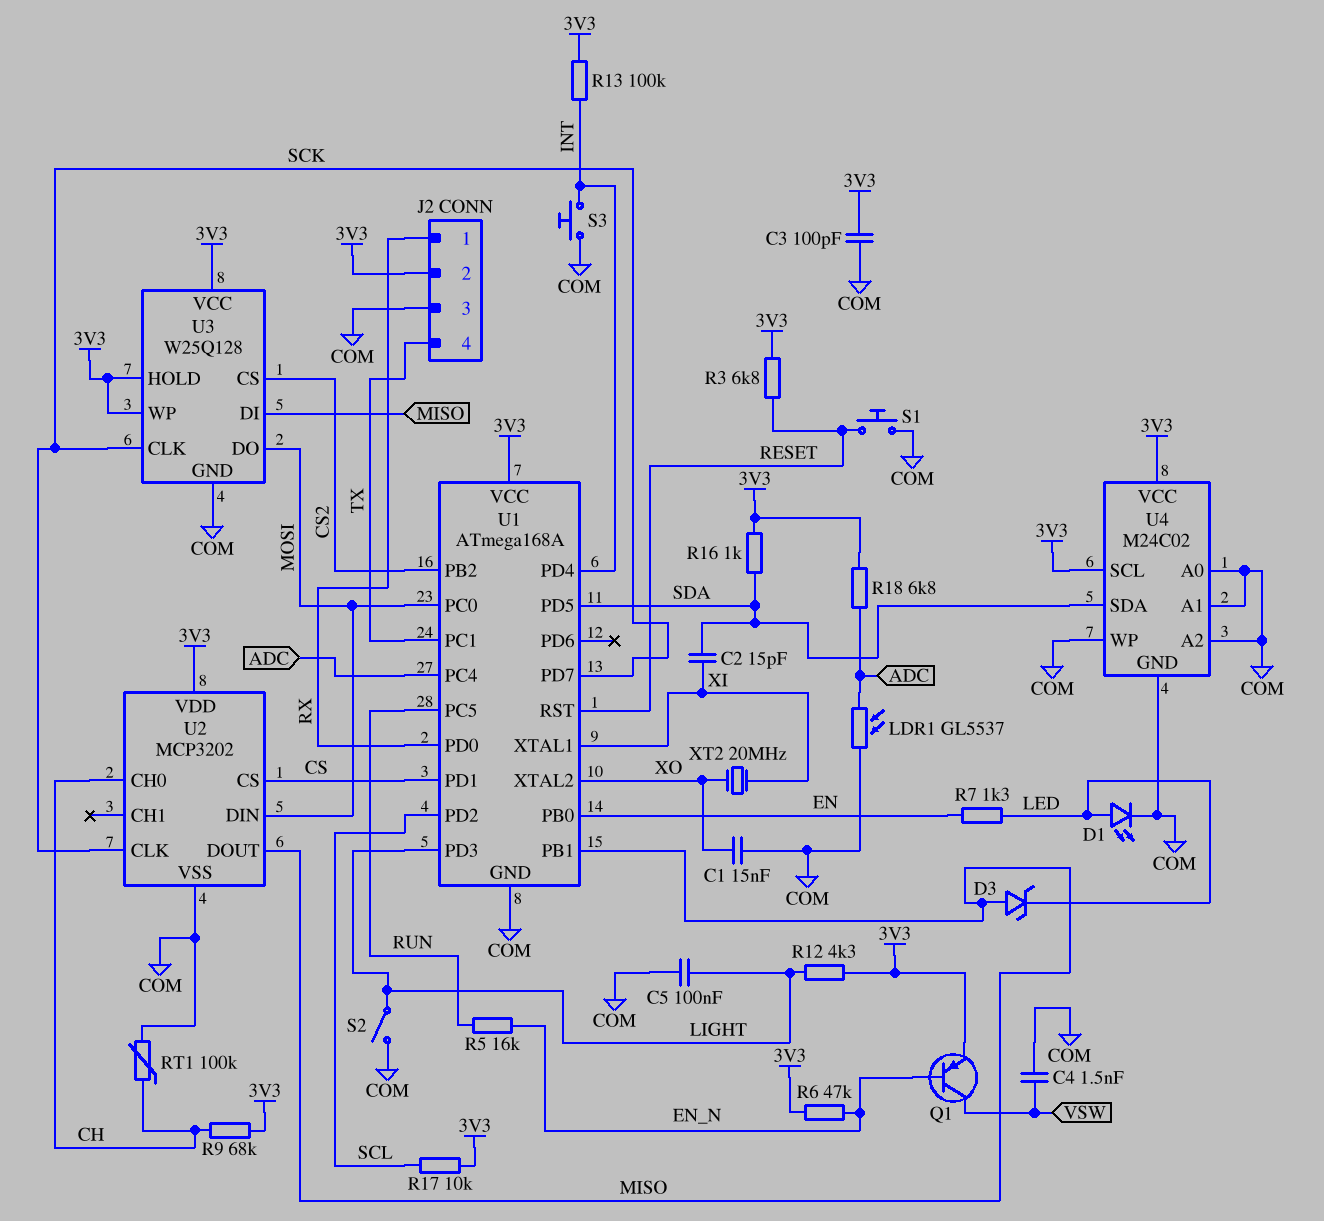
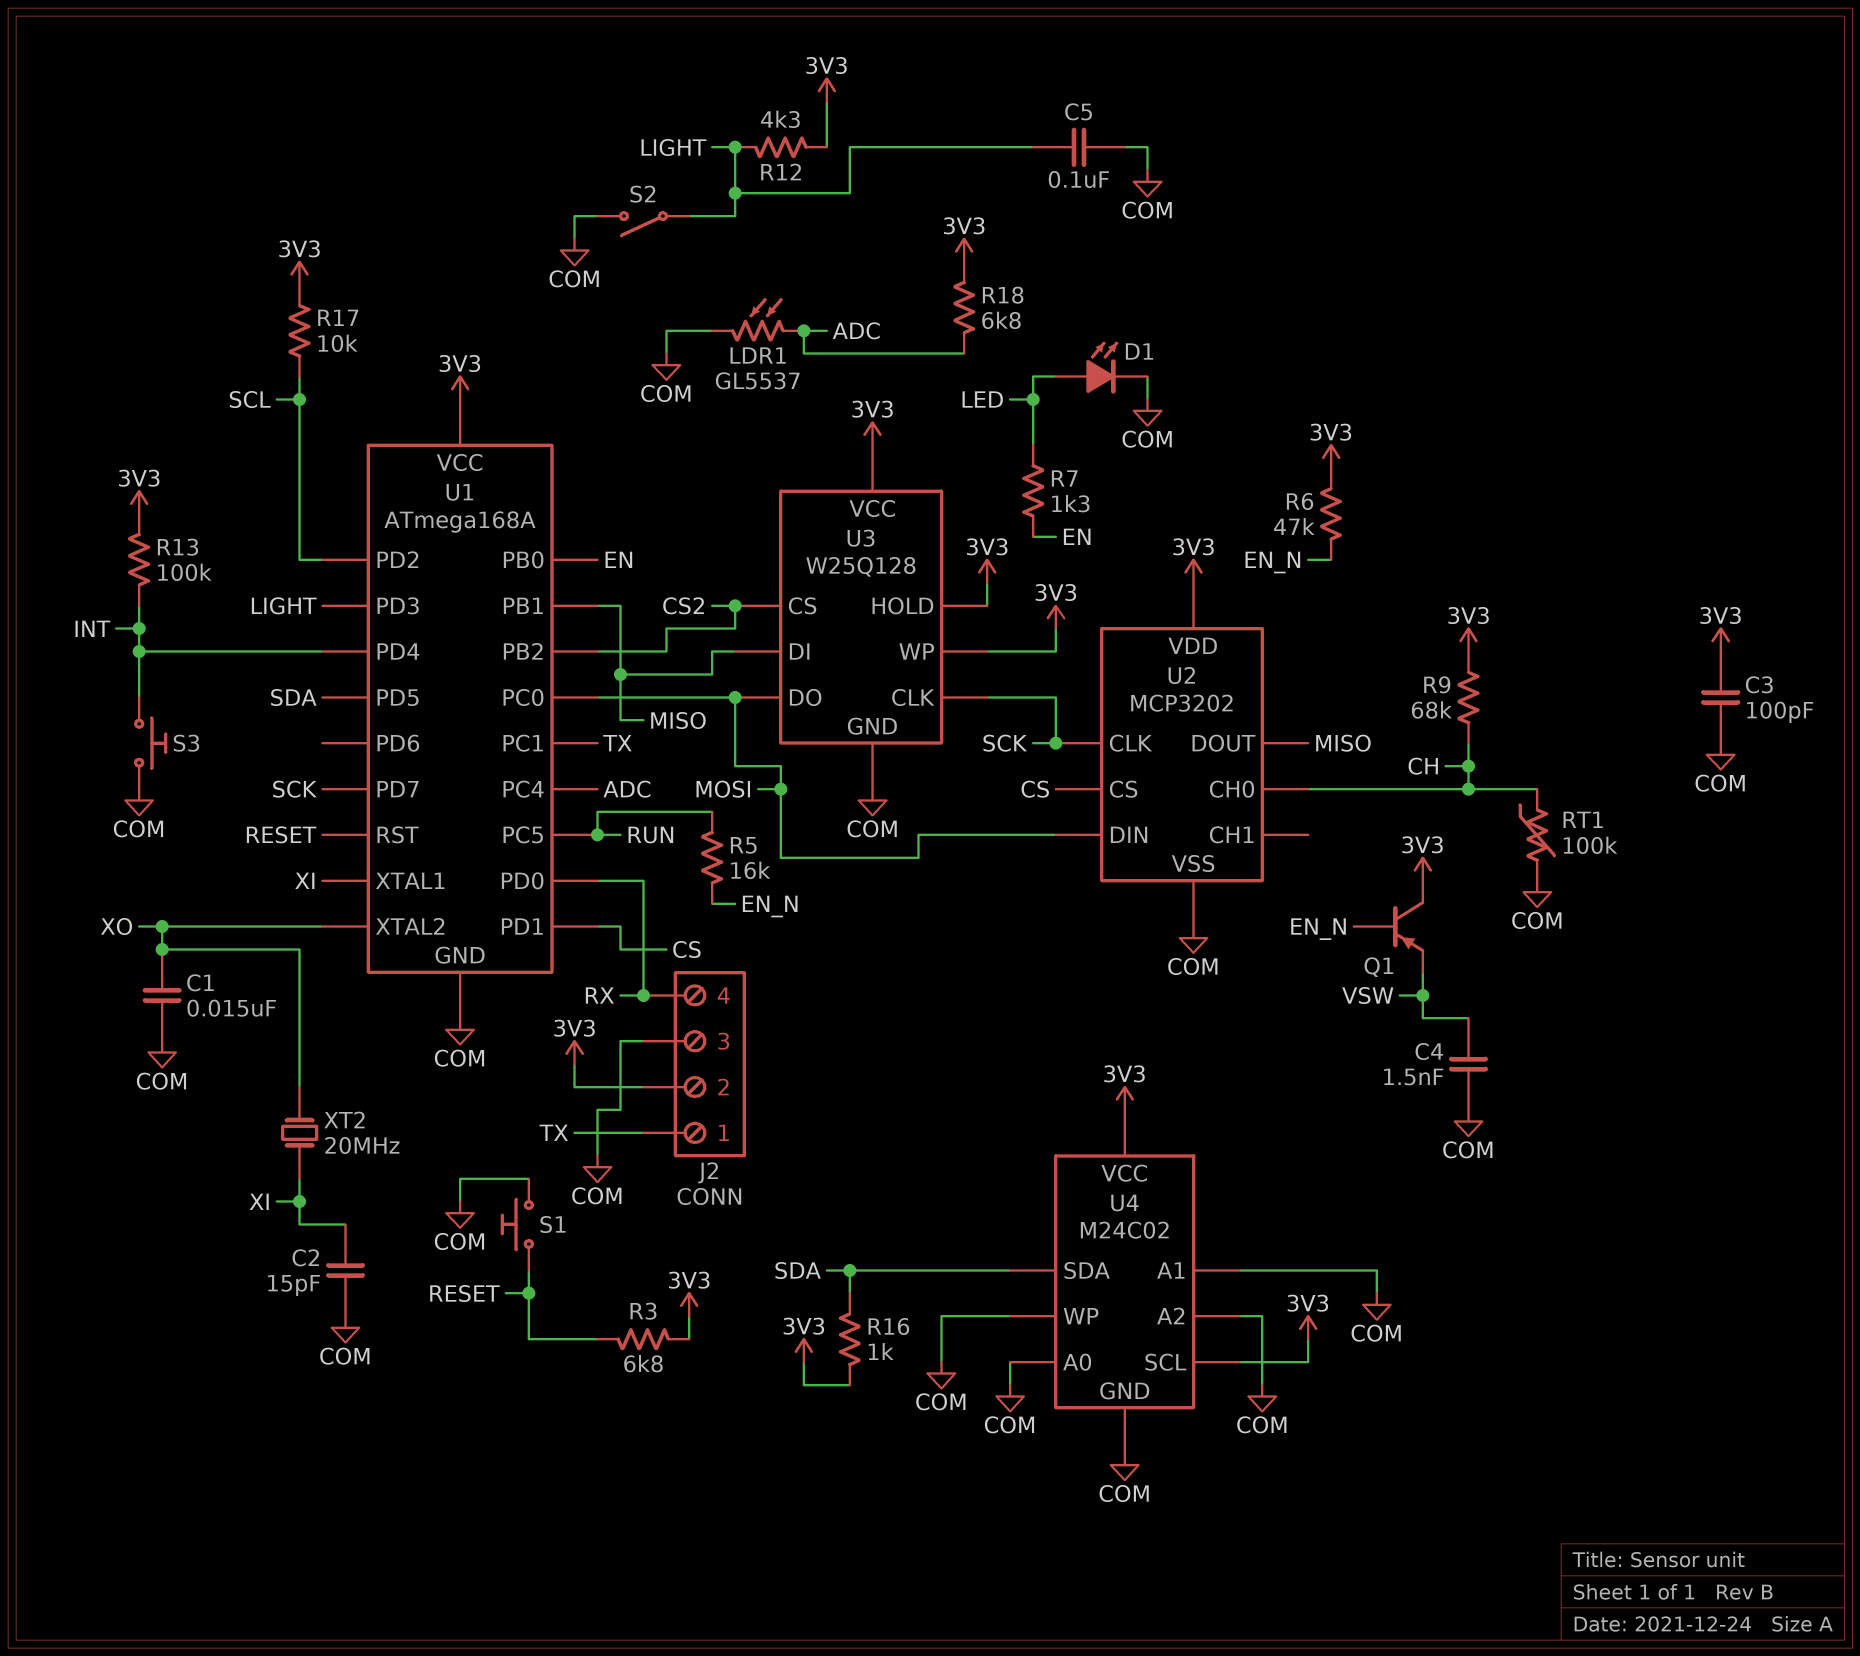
C2: 15pF (SDA, XI) -> 15pF (COM, XI)
D3: zener (A MISO, K LED) -> none
J2 pin 1: RX -> TX
J2 pin 4: TX -> RX
Q1: PNP (B EN_N, C VSW, E 3V3) -> PNP (B EN_N, C 3V3, E VSW)

